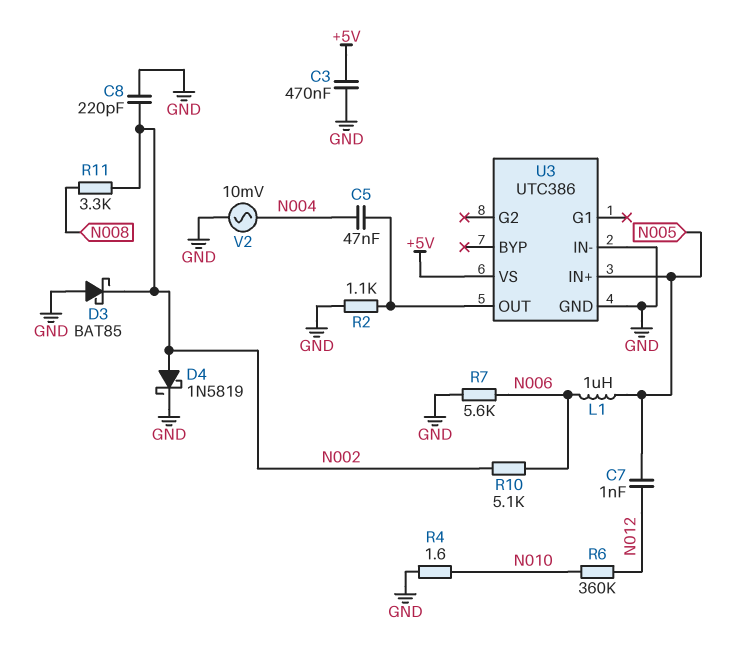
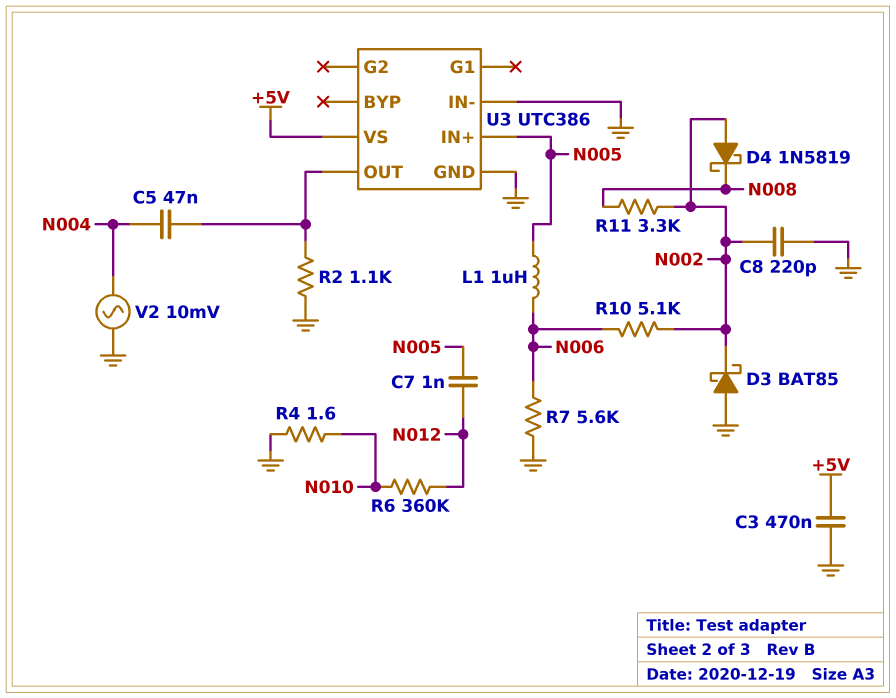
D4: schottky 1N5819 (A N002, K GND) -> schottky 1N5819 (A N002, K N008)

